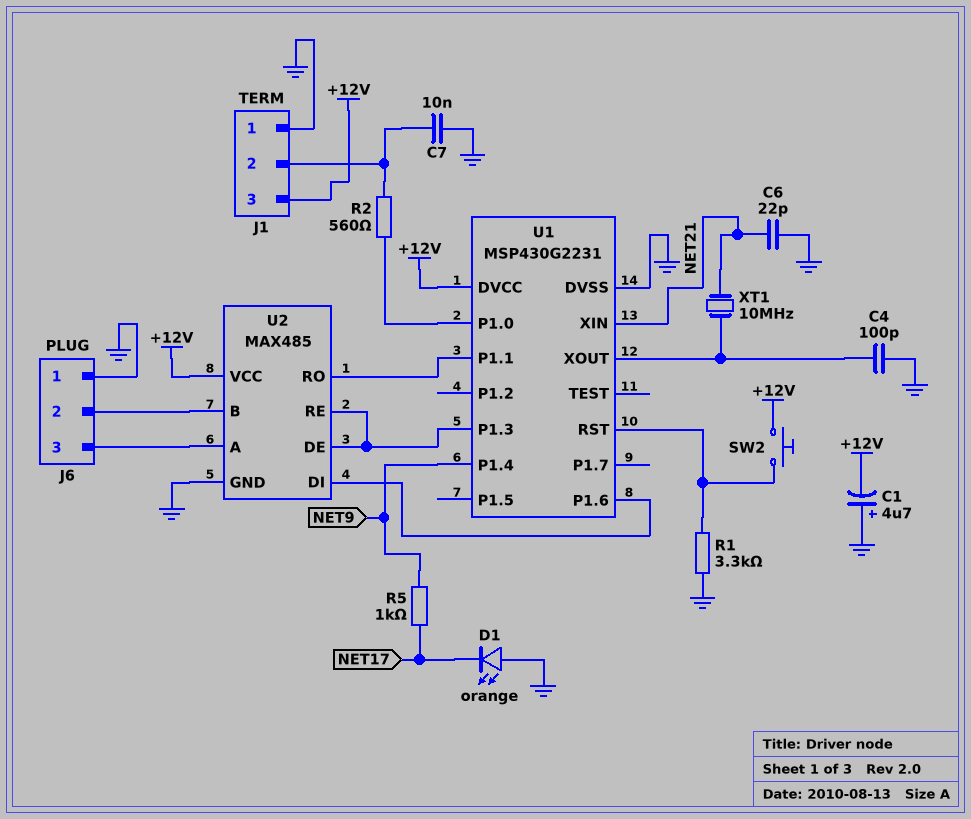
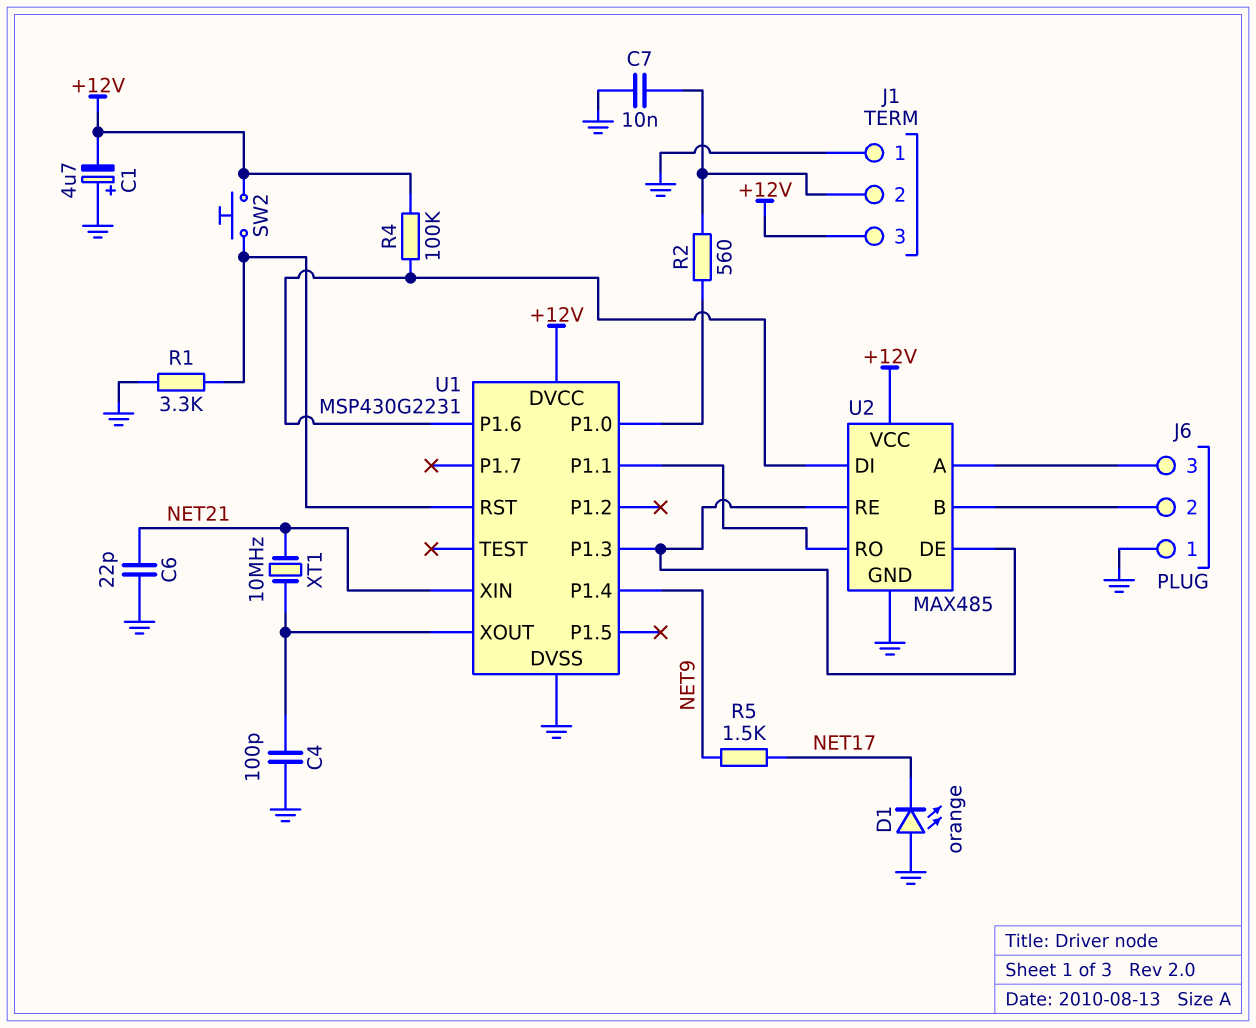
R4: none -> 100k (+12V, U1/P1.6)
R5: 1k (NET9, NET17) -> 1.5k (NET9, NET17)

